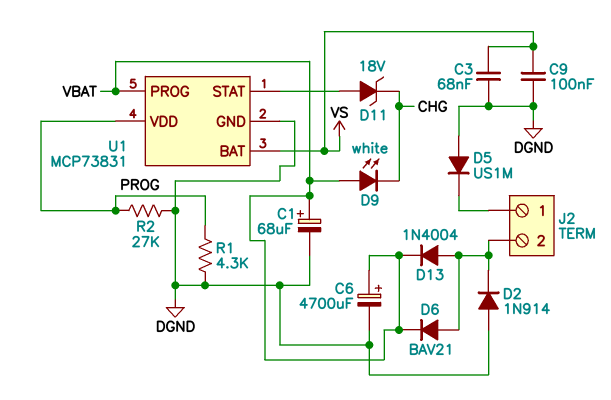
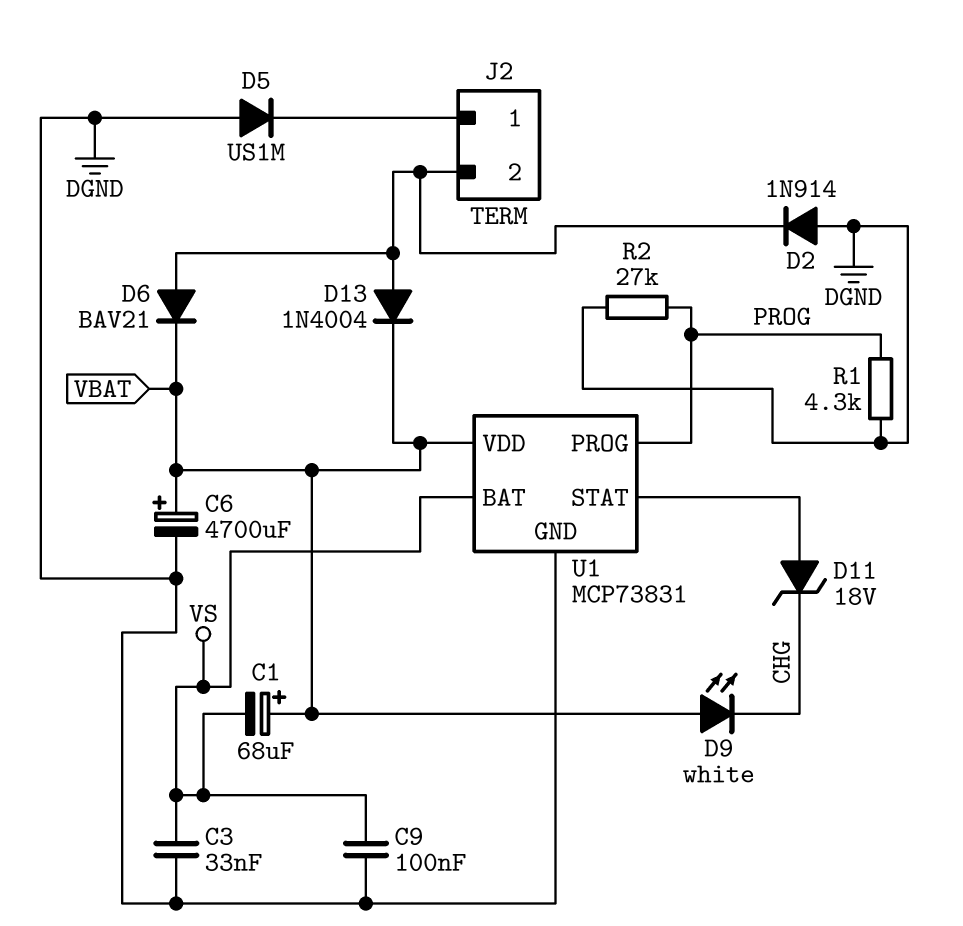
C1: 68uF (plus VBAT, minus DGND) -> 68uF (plus VBAT, minus VS)
C3: 68nF (DGND, VS) -> 33nF (DGND, VS)
U1 pin PROG: VBAT -> PROG
U1 pin VDD: PROG -> VBAT

